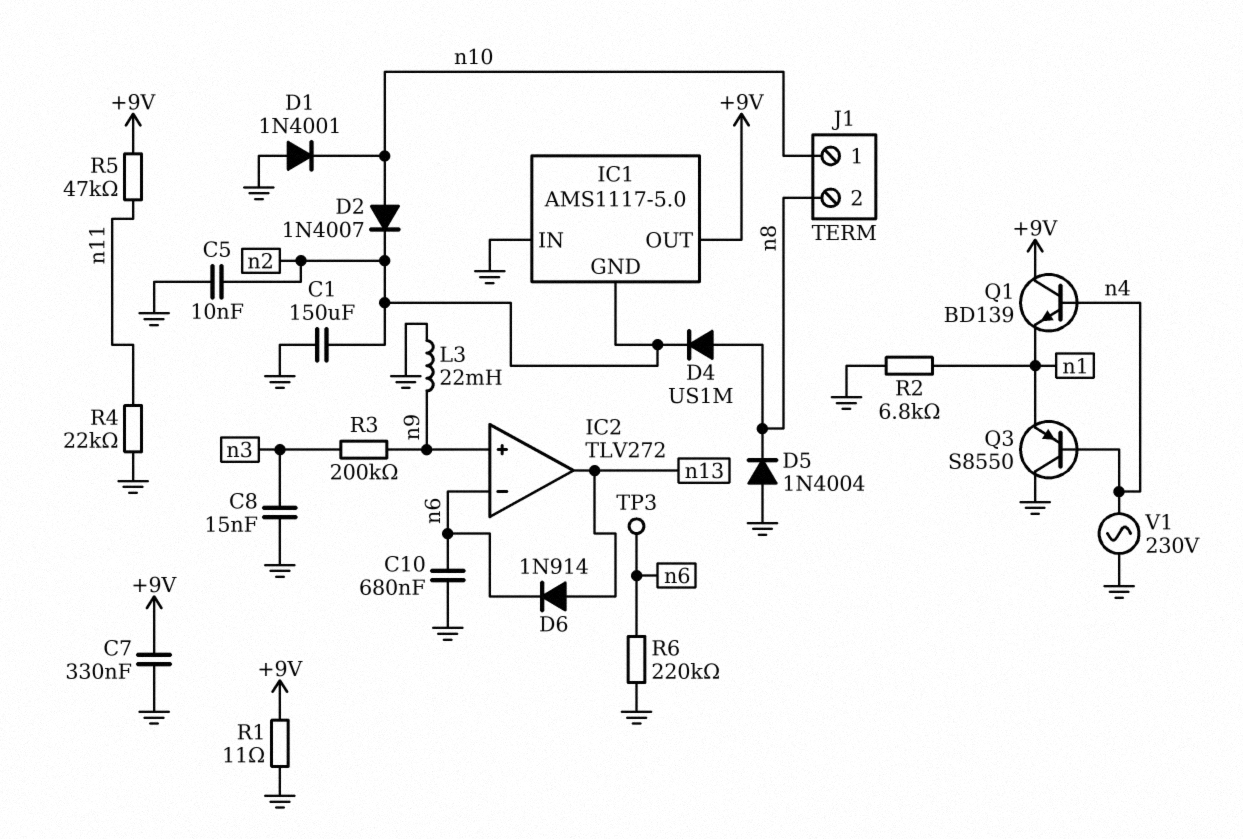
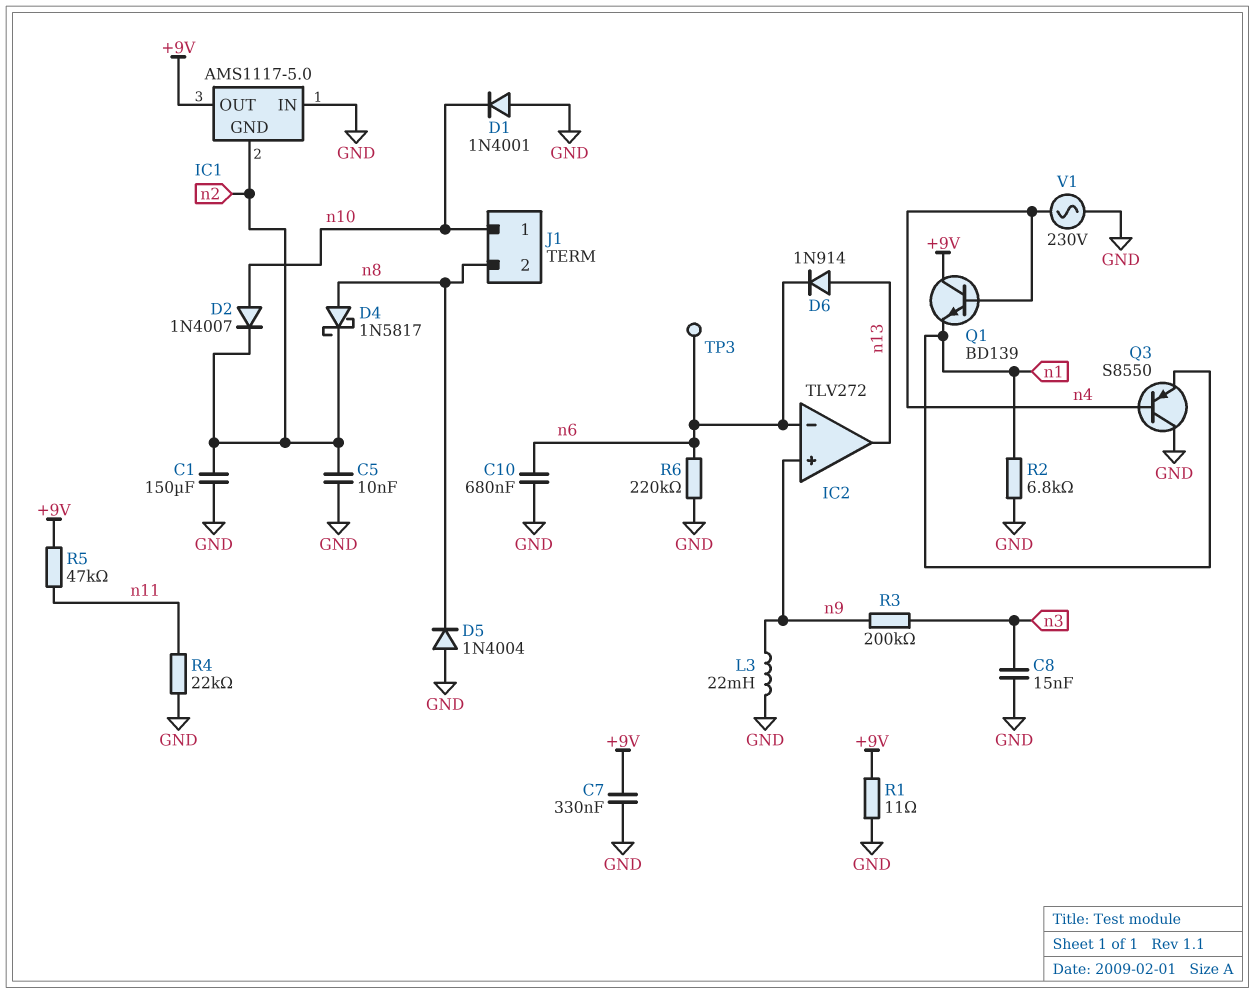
D4: diode US1M (A n8, K n2) -> schottky 1N5817 (A n8, K n2)

